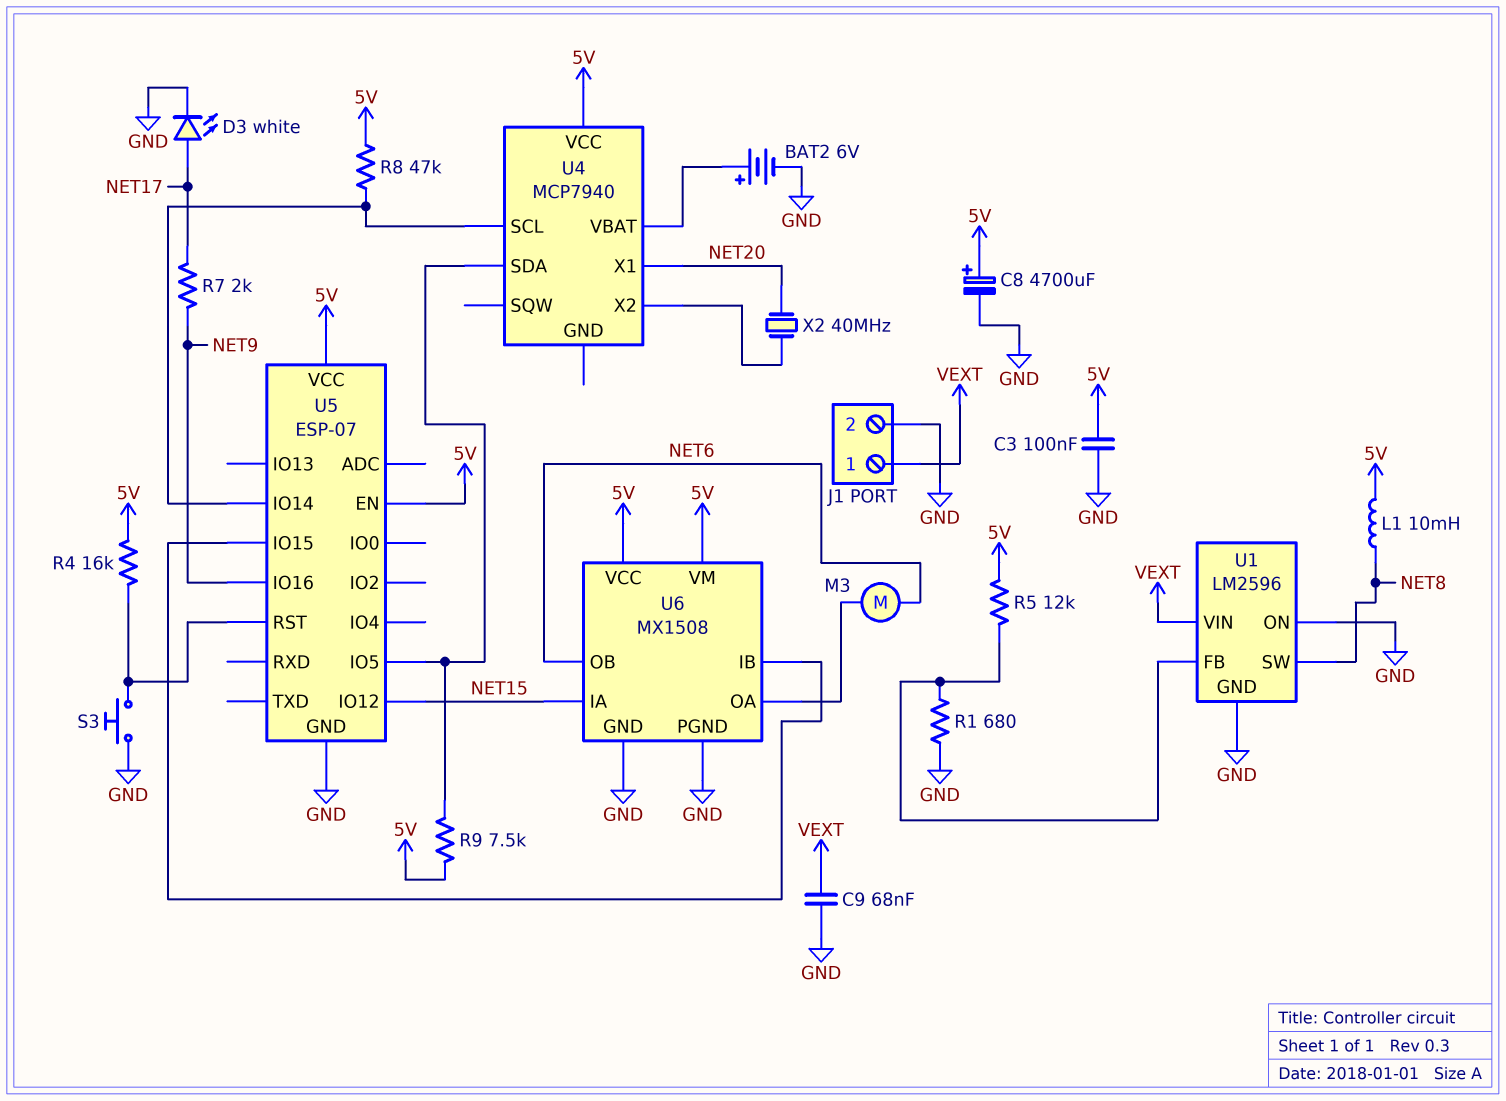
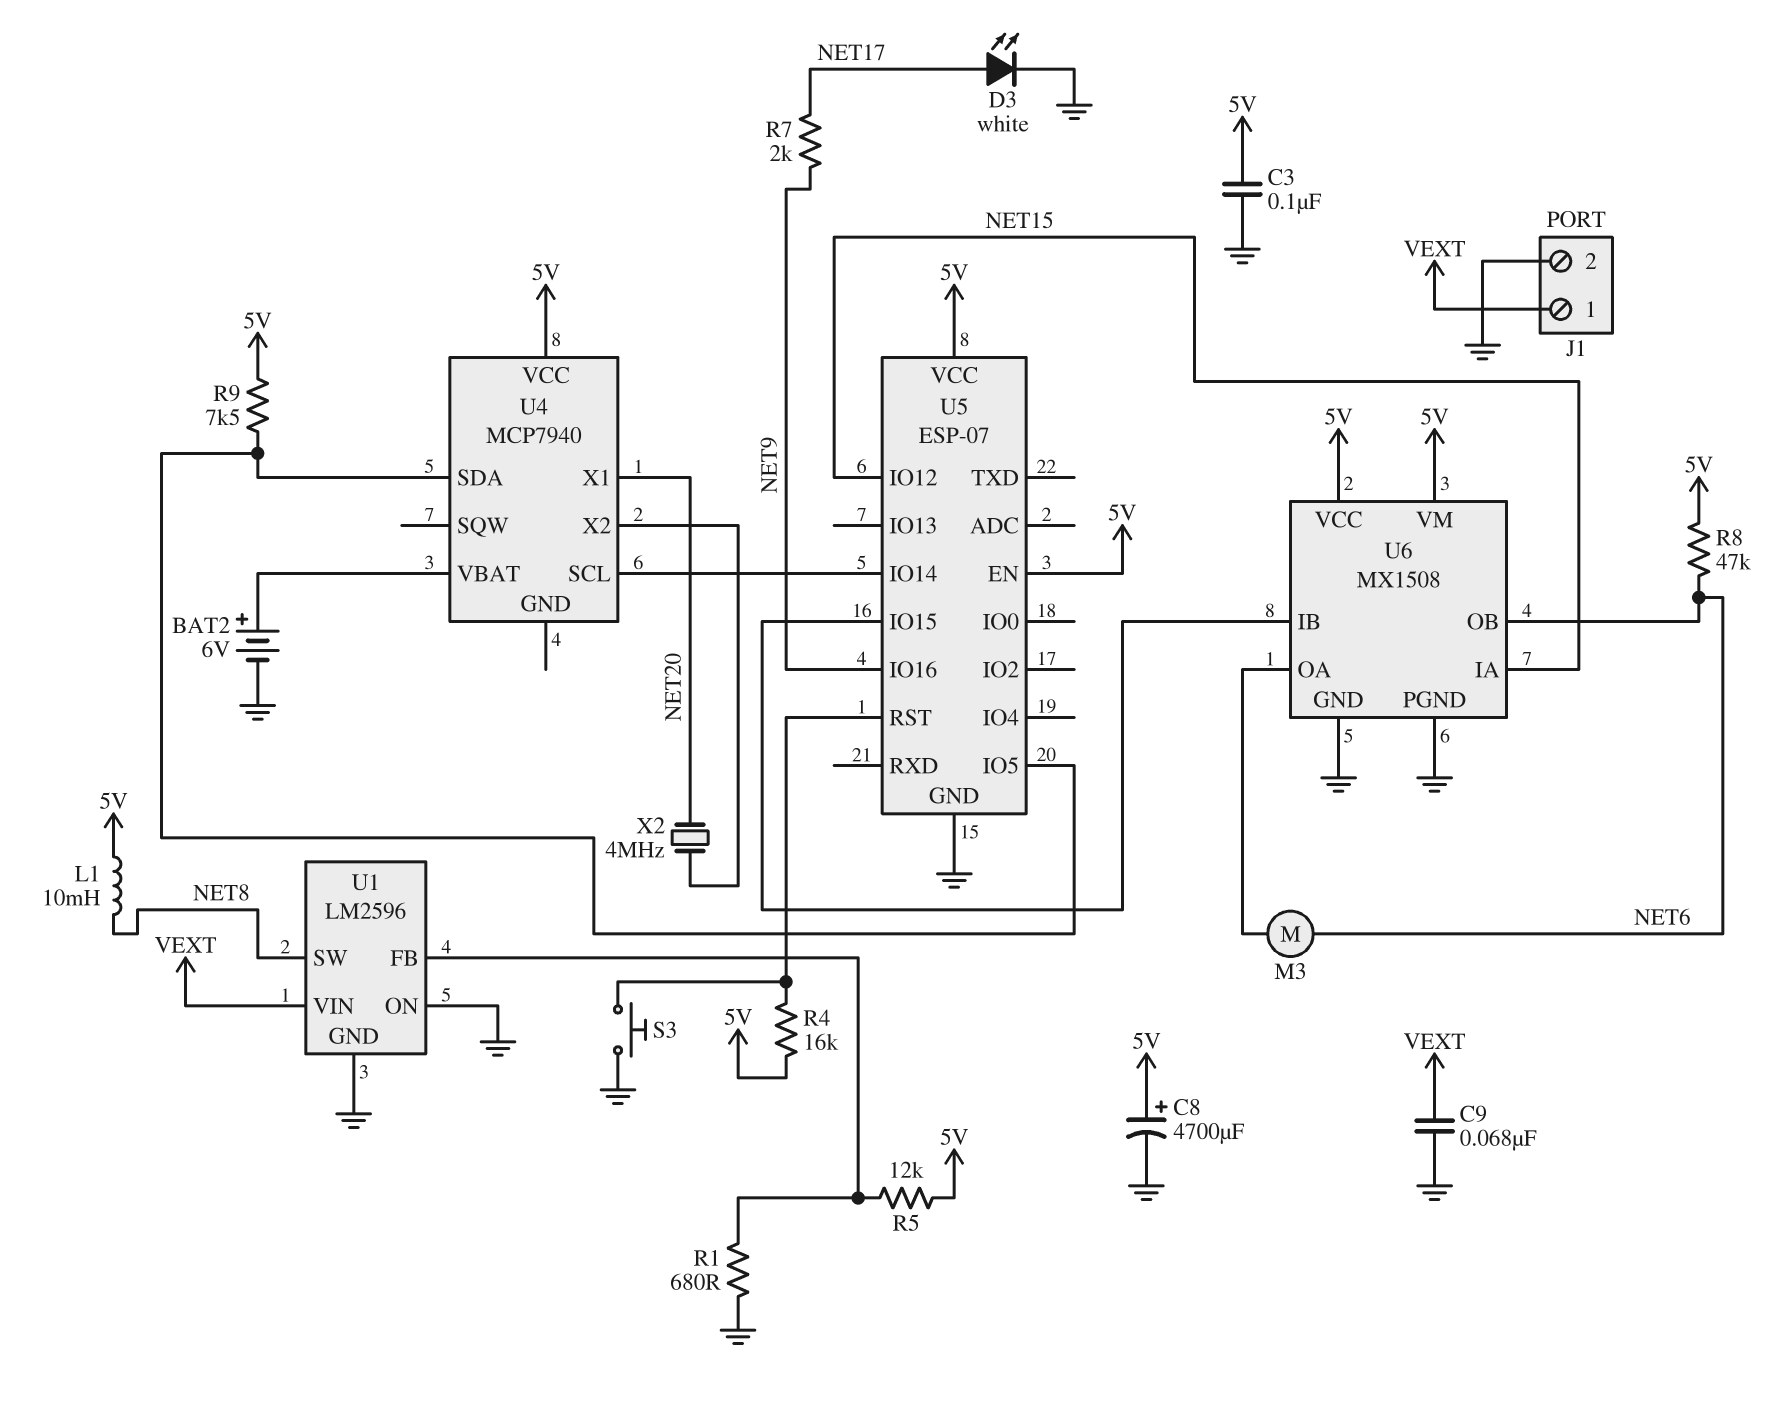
R8: 47k (5V, U4/SCL) -> 47k (5V, NET6)
X2: 40MHz (NET20, U4/X2) -> 4MHz (NET20, U4/X2)

